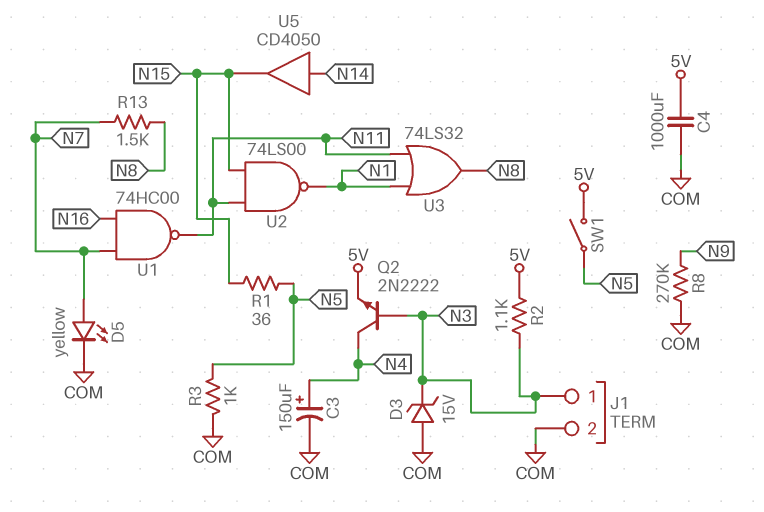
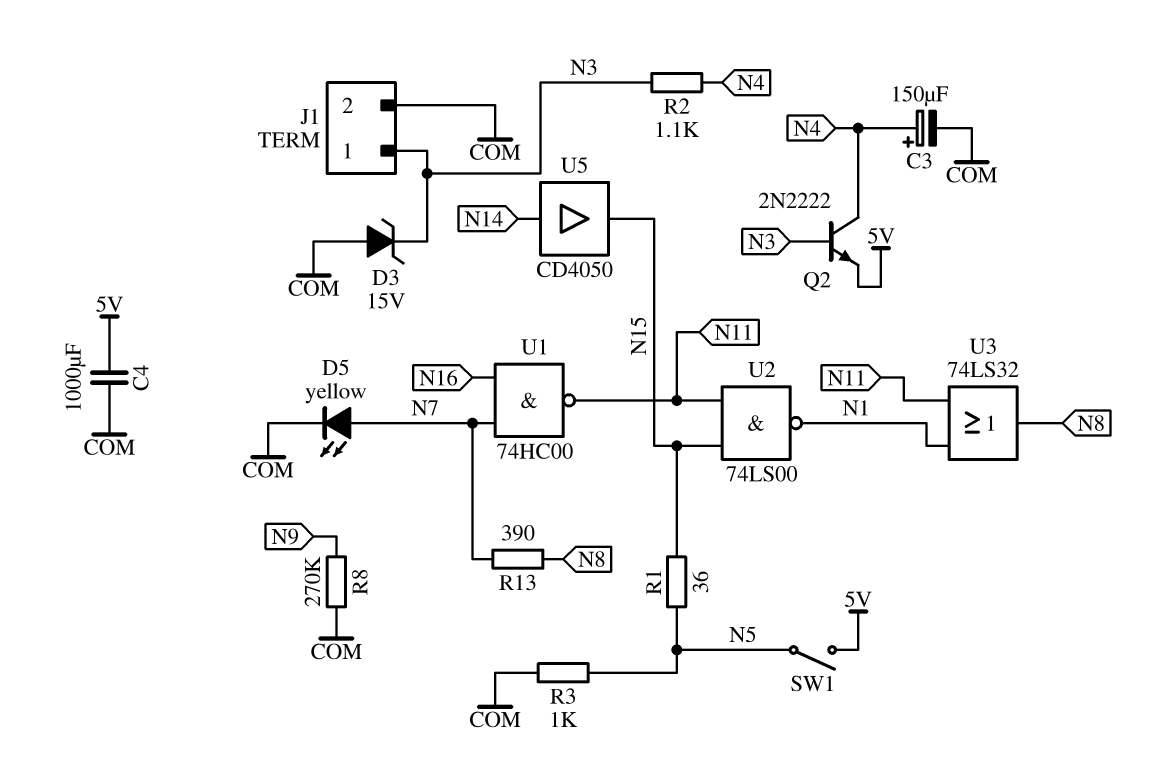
R2: 1.1k (5V, N3) -> 1.1k (N3, N4)
R13: 1.5k (N7, N8) -> 390 (N7, N8)

